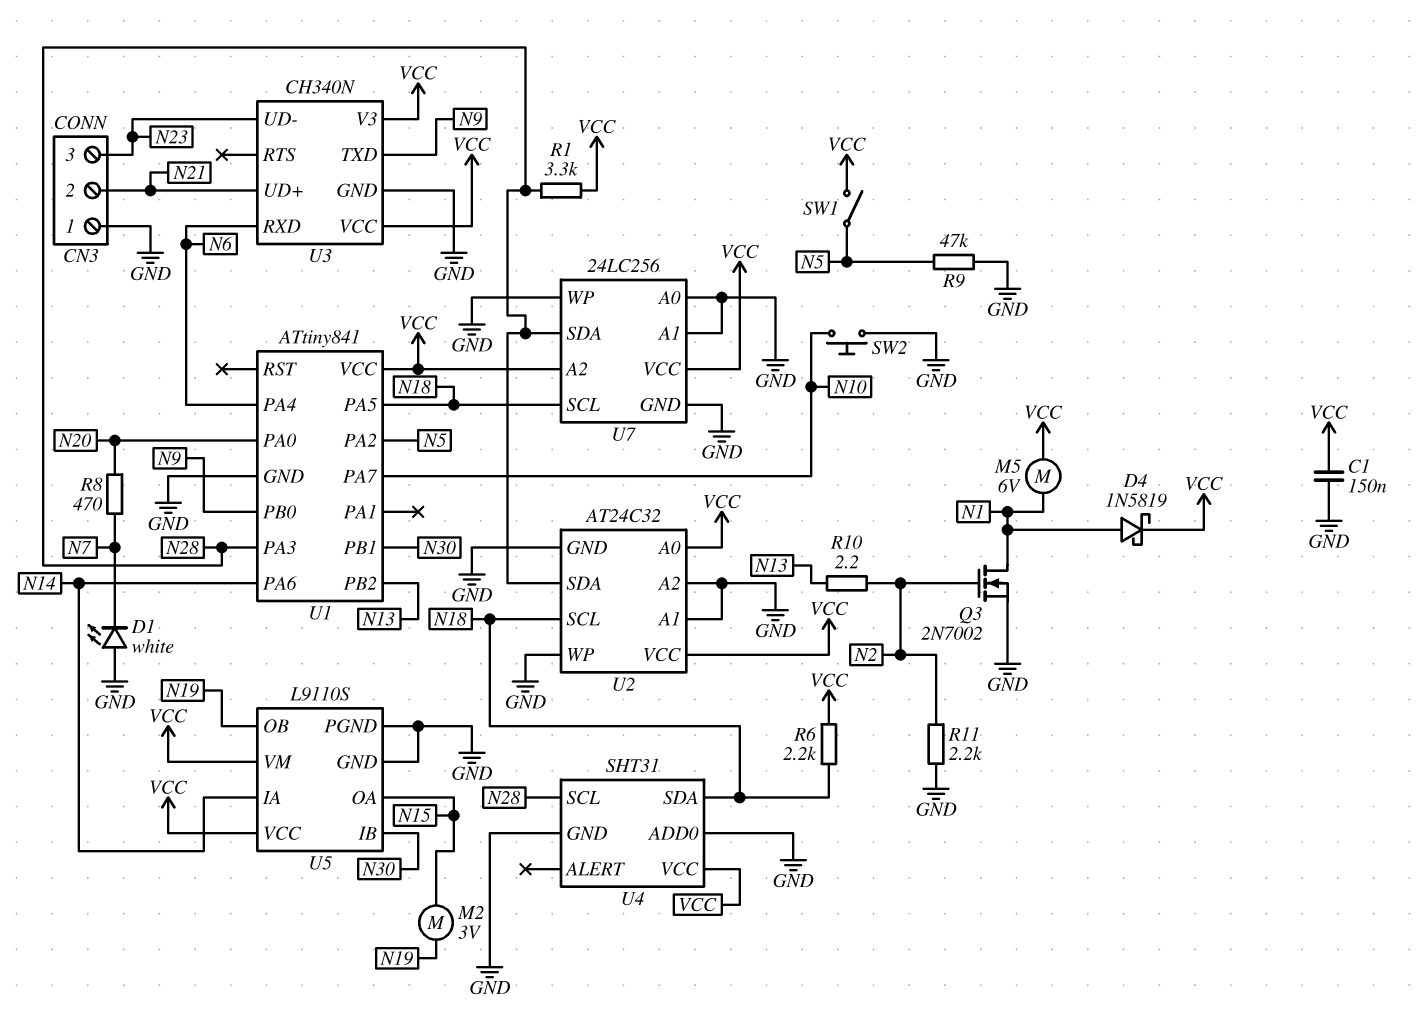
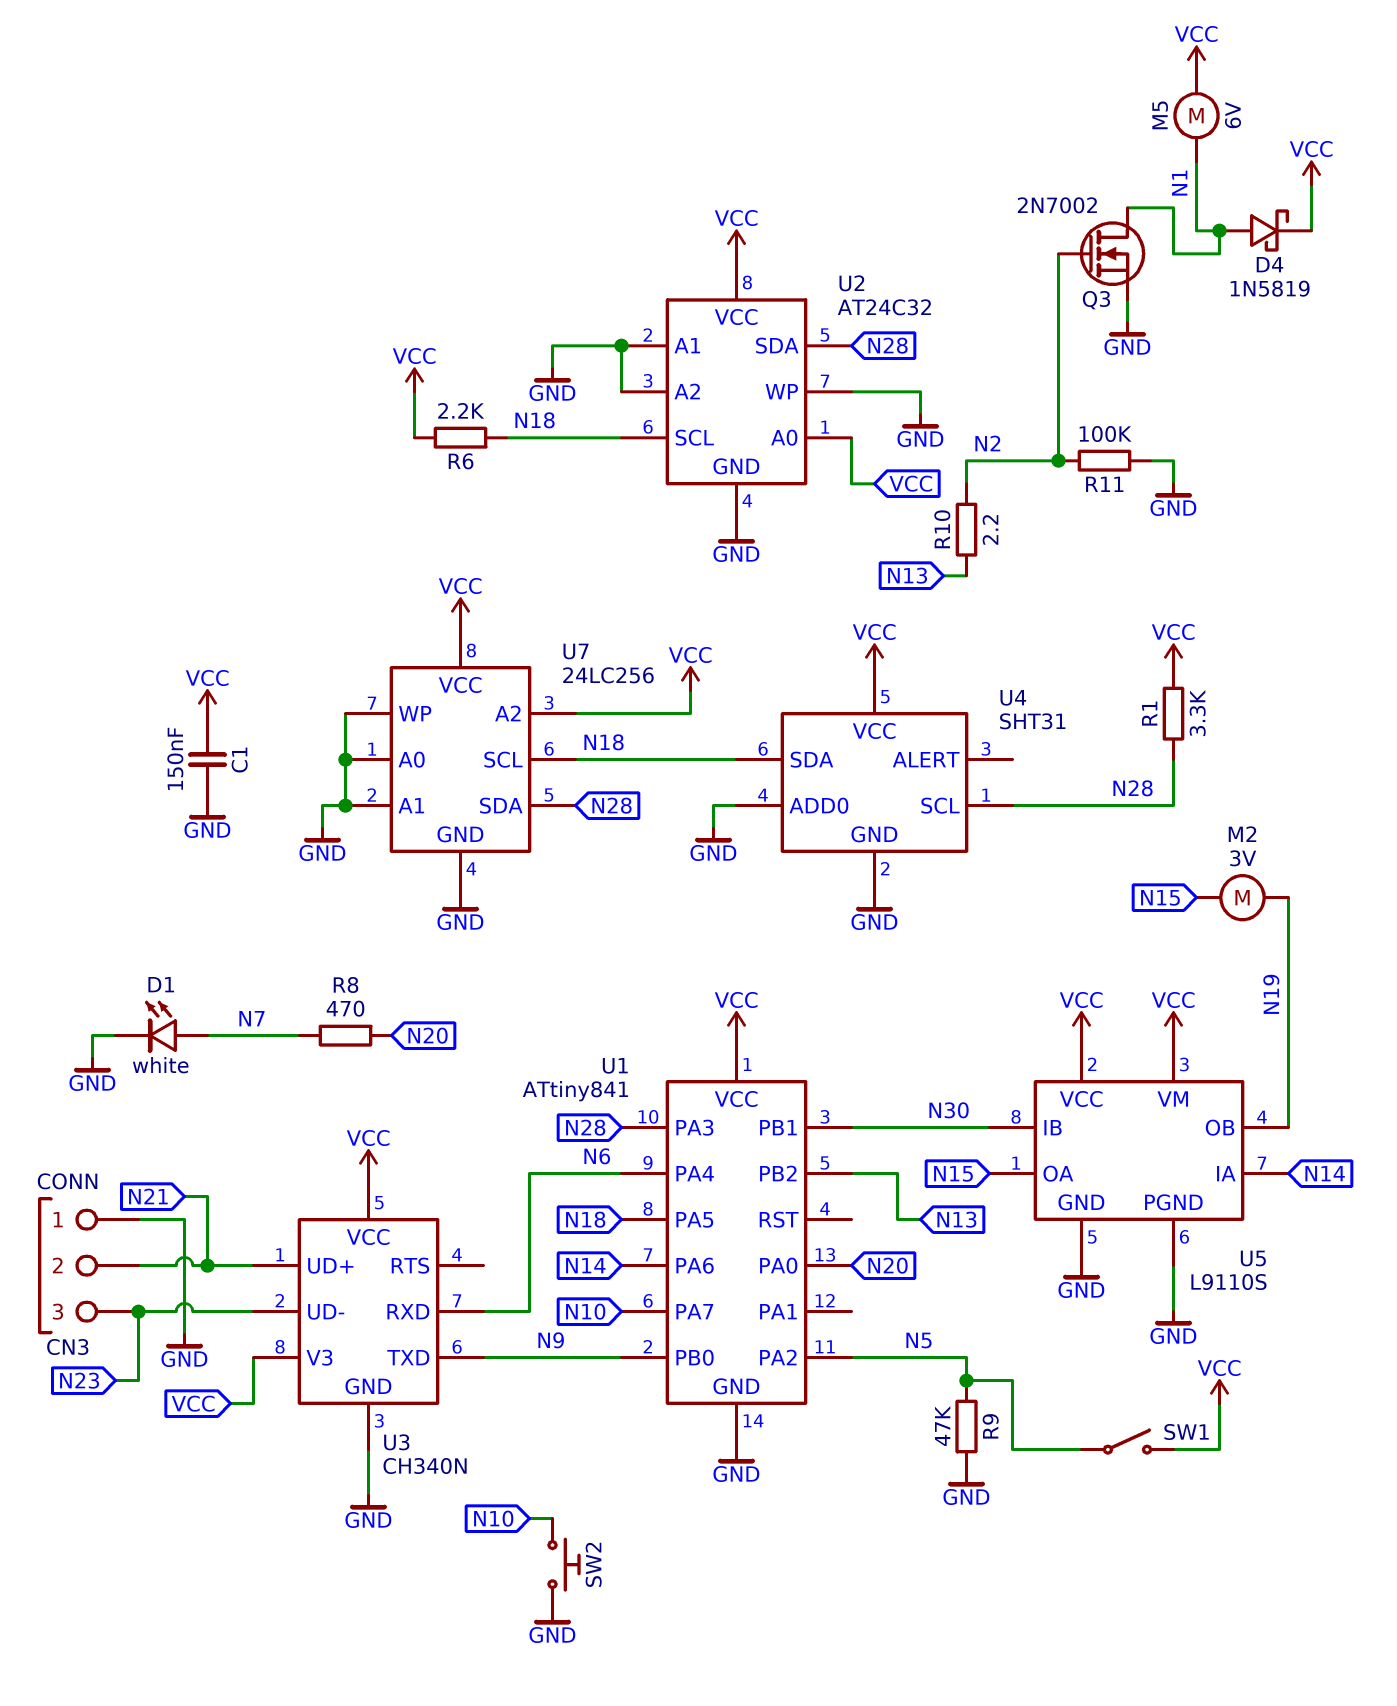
D1: LED white (A GND, K N7) -> LED white (A N7, K GND)
R11: 2.2k (GND, N2) -> 100k (GND, N2)

